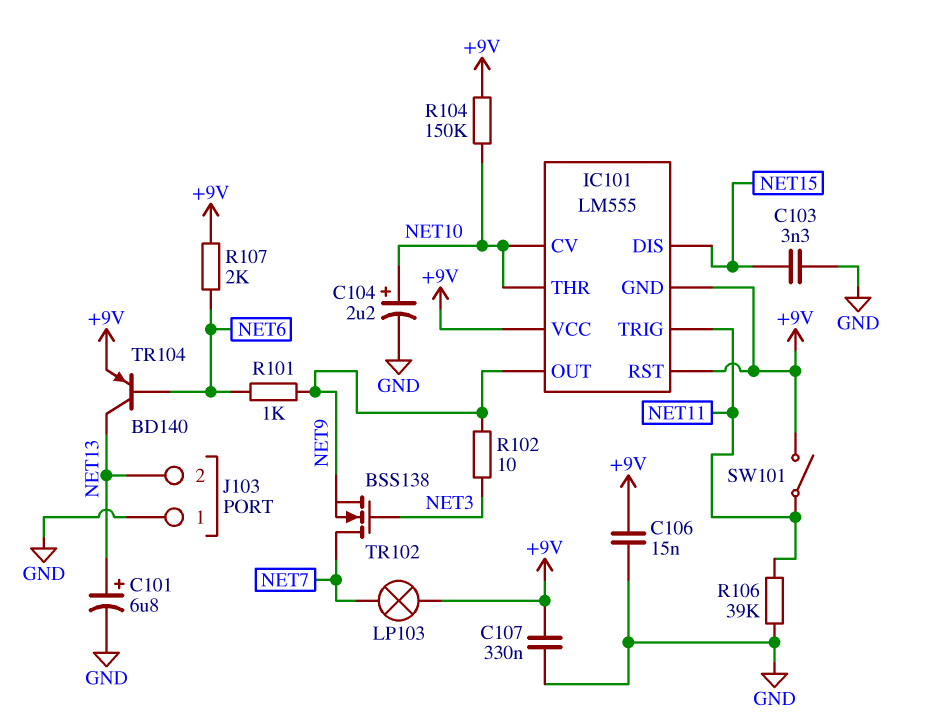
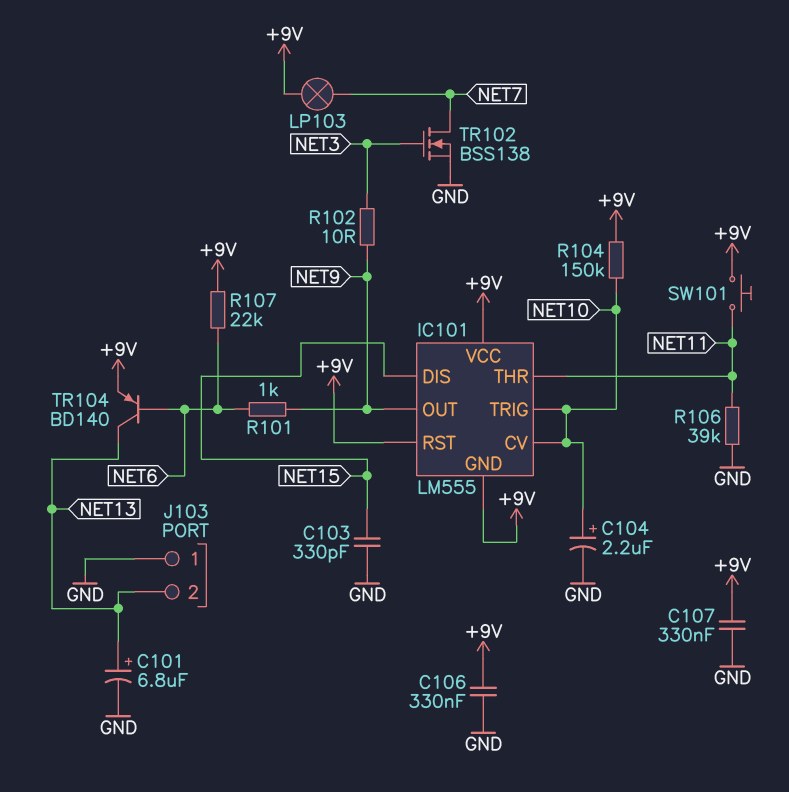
C103: 3.3nF (GND, NET15) -> 330pF (GND, NET15)
C106: 15nF (+9V, GND) -> 330nF (+9V, GND)
IC101 pin THR: NET10 -> NET11
IC101 pin TRIG: NET11 -> NET10
R107: 2k (+9V, NET6) -> 22k (+9V, NET6)
SW101: switch (+9V, NET11) -> button (+9V, NET11)
TR102: NMOS BSS138 (G NET3, D NET7, S NET9) -> NMOS BSS138 (G NET3, D NET7, S GND)

